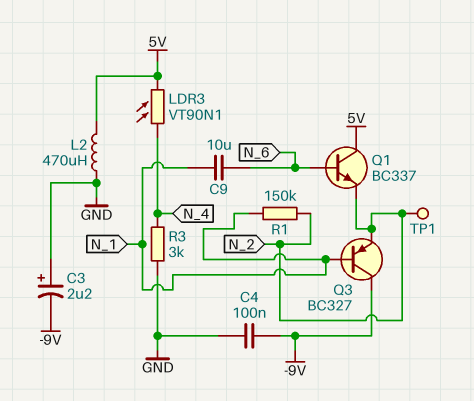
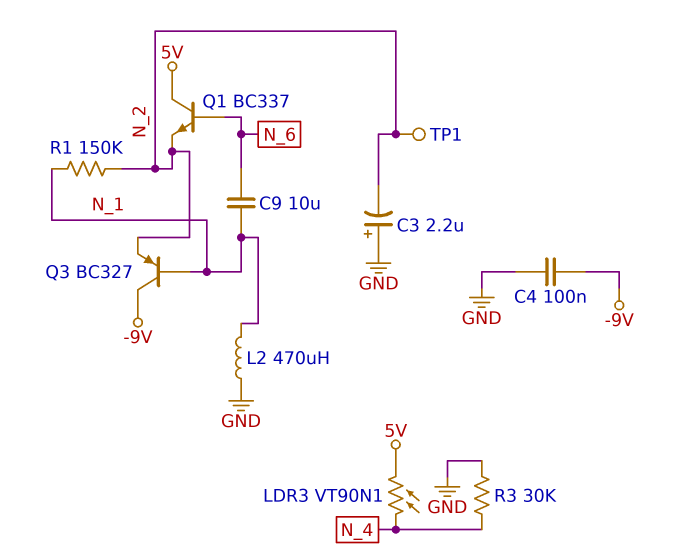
C3: 2.2uF (plus GND, minus -9V) -> 2.2uF (plus GND, minus N_2)
L2: 470uH (5V, GND) -> 470uH (GND, N_1)
R3: 3k (GND, N_4) -> 30k (GND, N_4)

